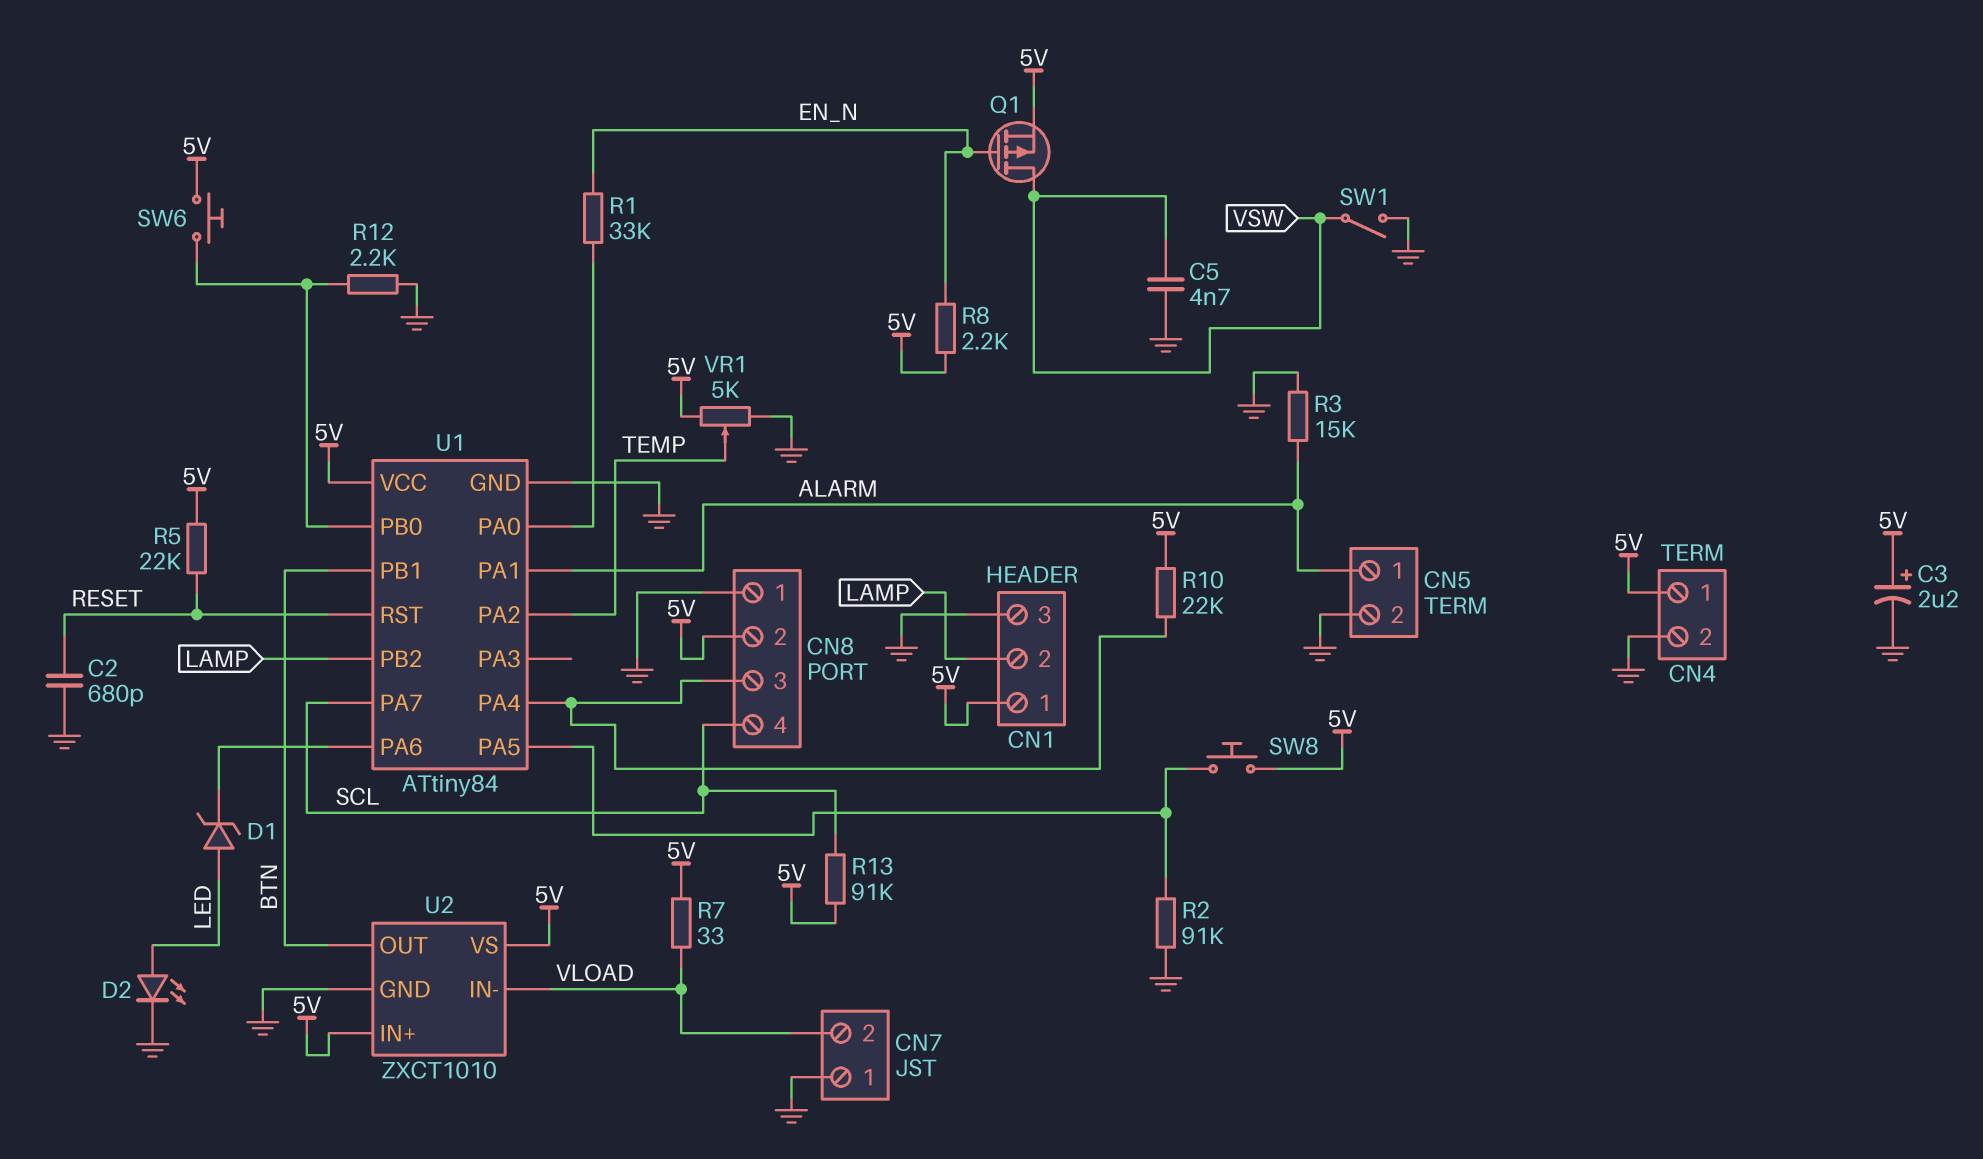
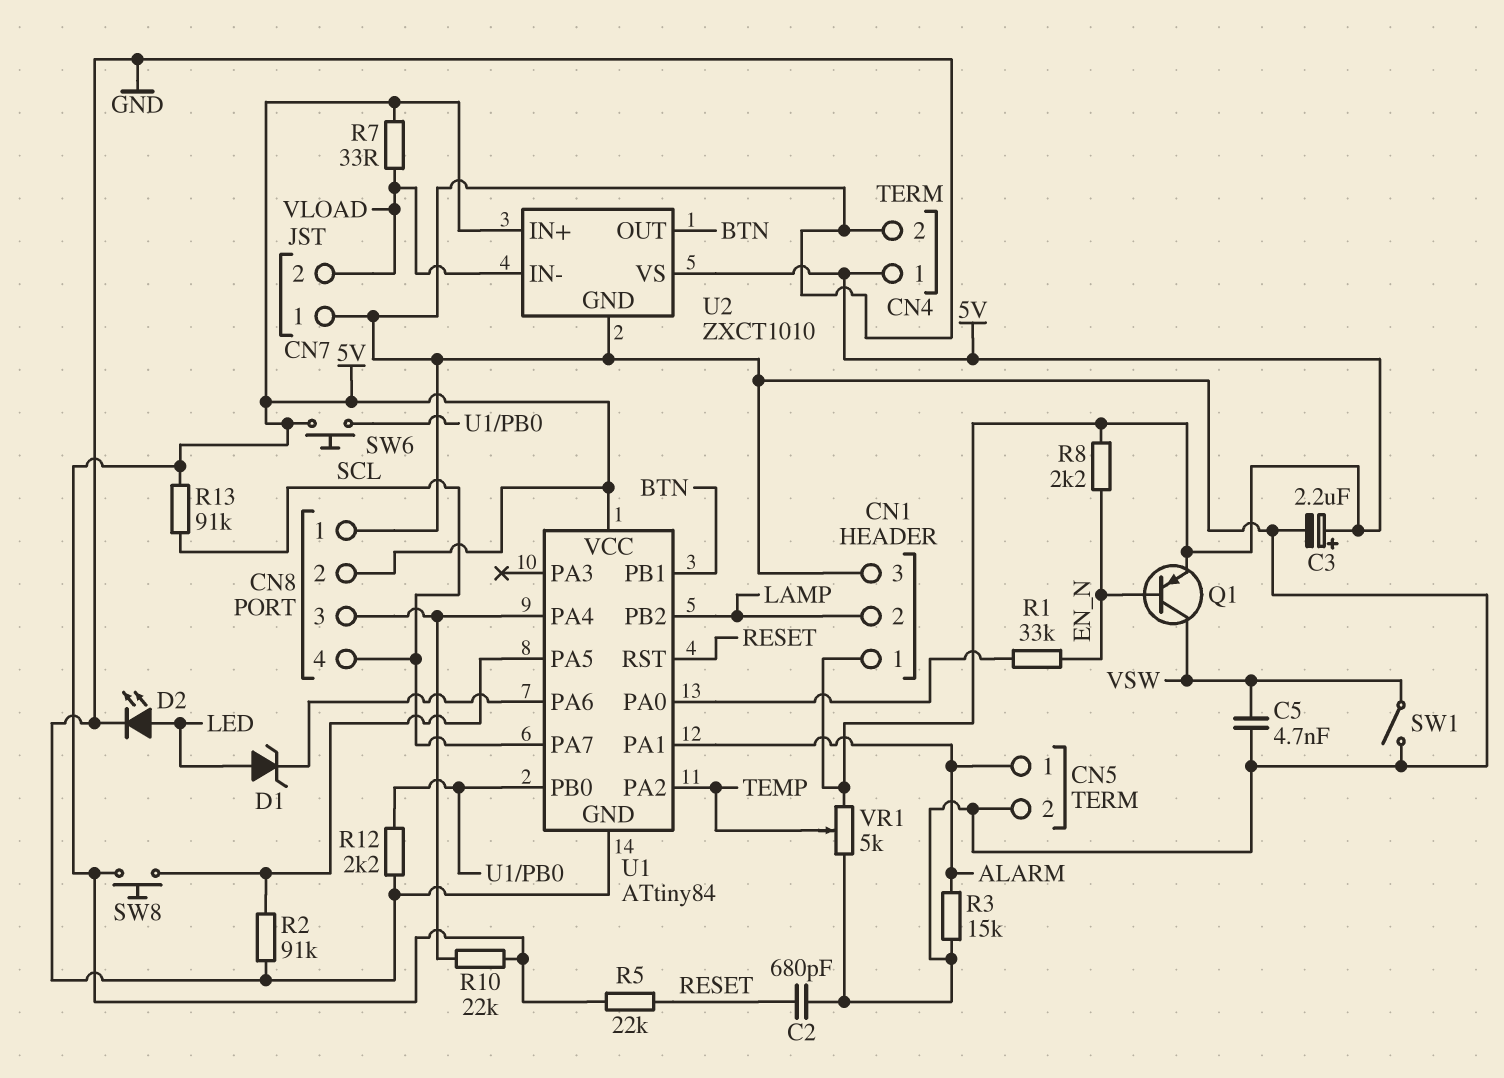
Q1: PMOS (G EN_N, D VSW, S 5V) -> PNP (B EN_N, C VSW, E 5V)

